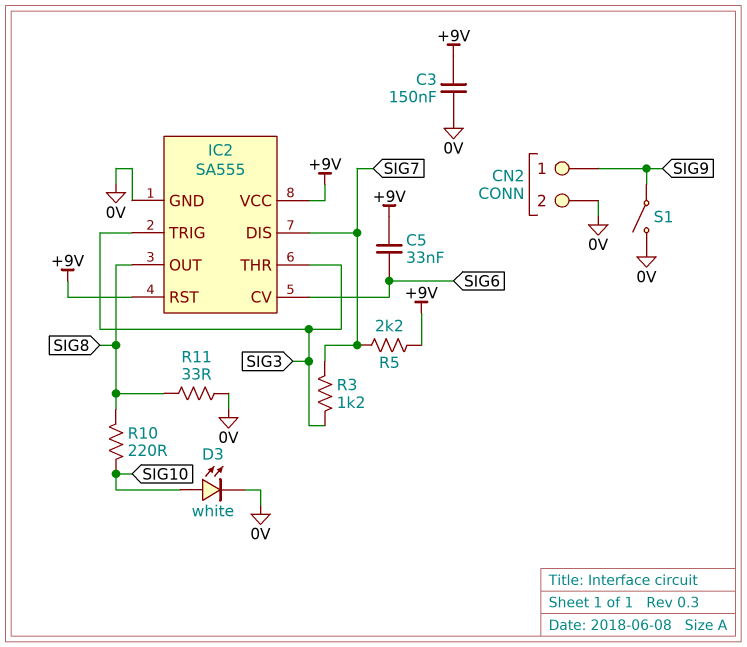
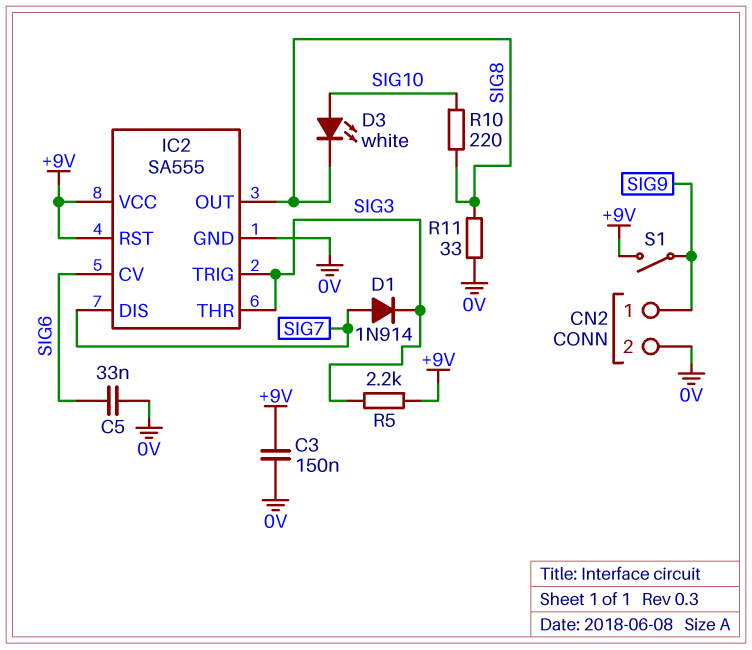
C5: 33nF (+9V, SIG6) -> 33nF (0V, SIG6)
D1: none -> diode 1N914 (A SIG7, K SIG3)
D3: LED white (A SIG10, K 0V) -> LED white (A SIG10, K SIG8)
R3: 1.2k (SIG3, SIG7) -> none
R5: 2.2k (+9V, SIG7) -> 2.2k (+9V, SIG3)
S1: switch (0V, SIG9) -> switch (+9V, SIG9)

